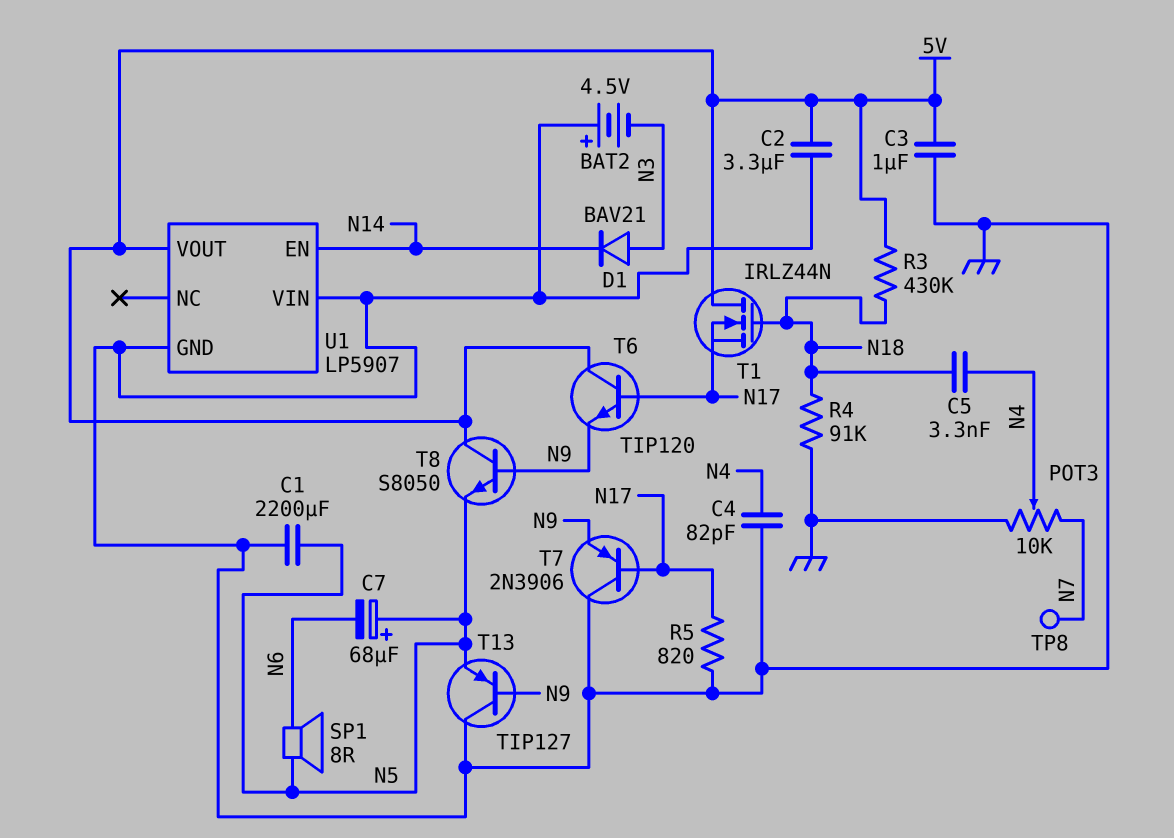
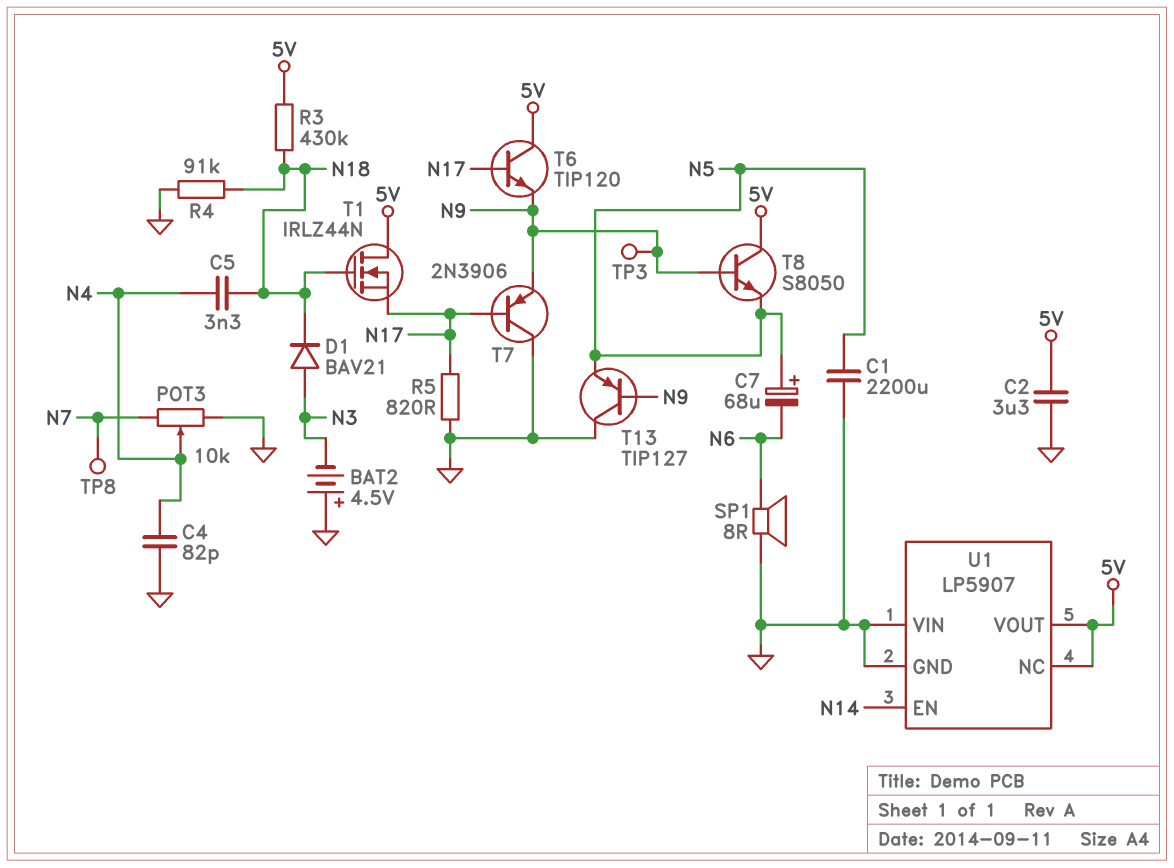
C3: 1uF (5V, GND) -> none
D1: diode BAV21 (A N3, K N14) -> diode BAV21 (A N3, K N18)
SP1: speaker 8R (N5, N6) -> speaker 8R (GND, N6)
TP3: none -> test point (N9)
U1 pin NC: none -> 5V

